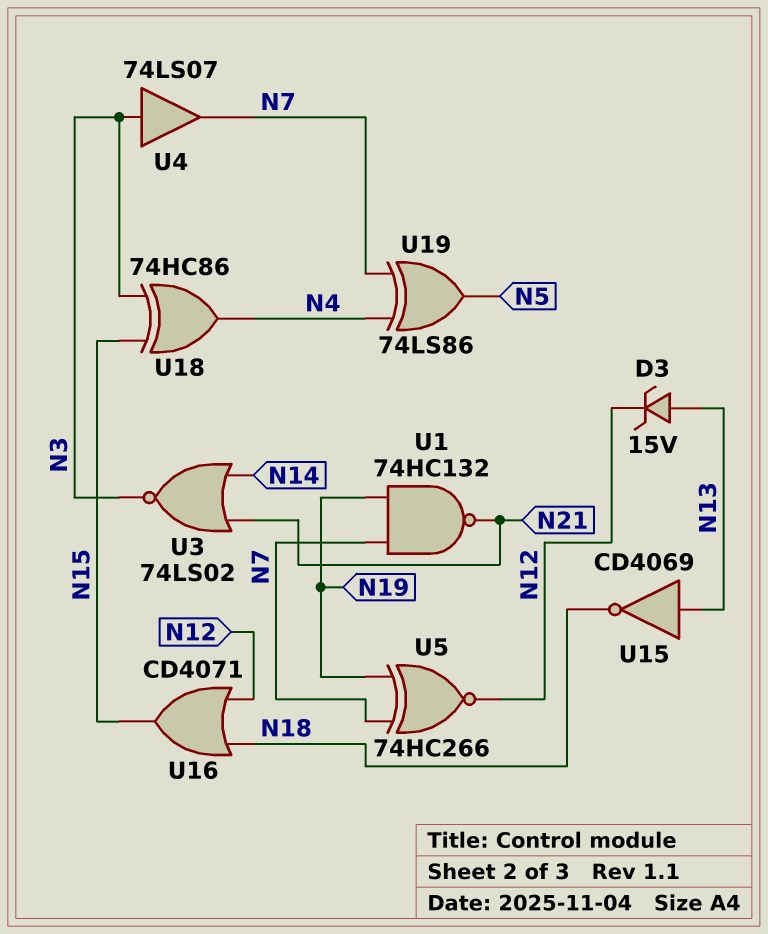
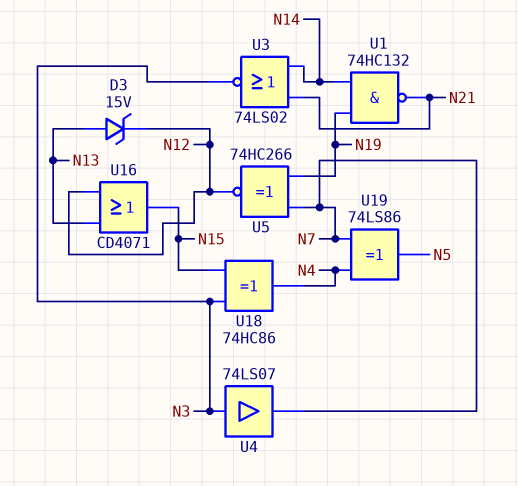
U1: NAND 74HC132 (in N7, in N19, out N21) -> NAND 74HC132 (in N14, in N19, out N21)
U15: NOT CD4069 (in N13, out N18) -> none
U16: OR CD4071 (in N12, in N18, out N15) -> OR CD4071 (in N12, in N13, out N15)

